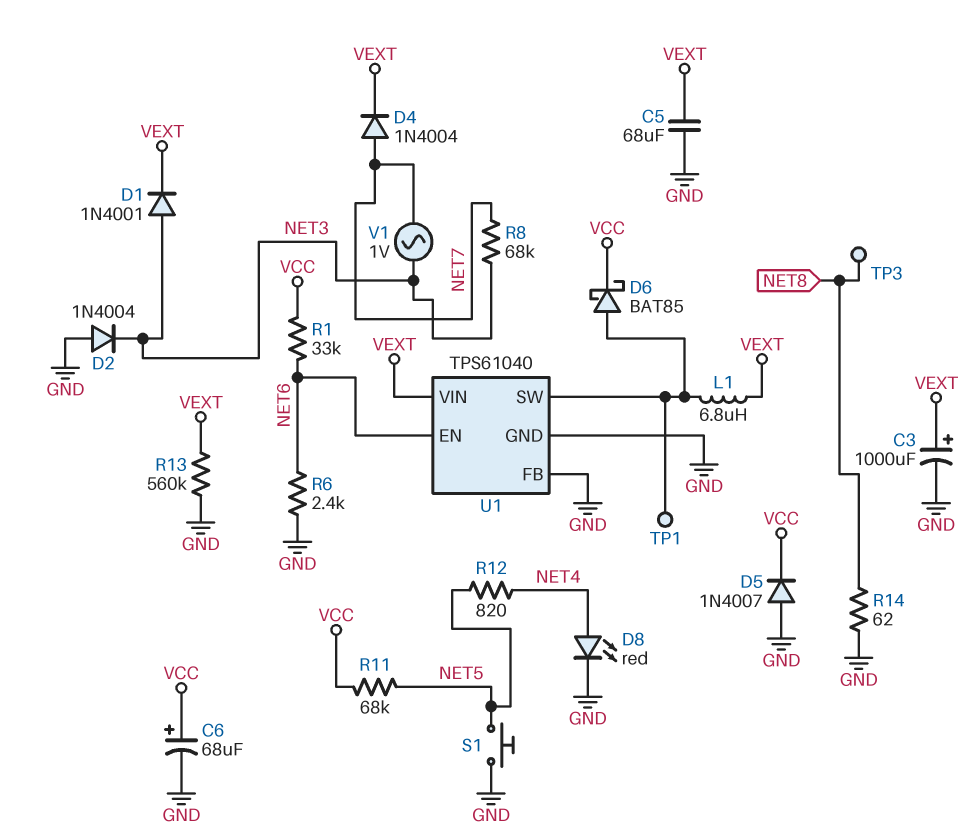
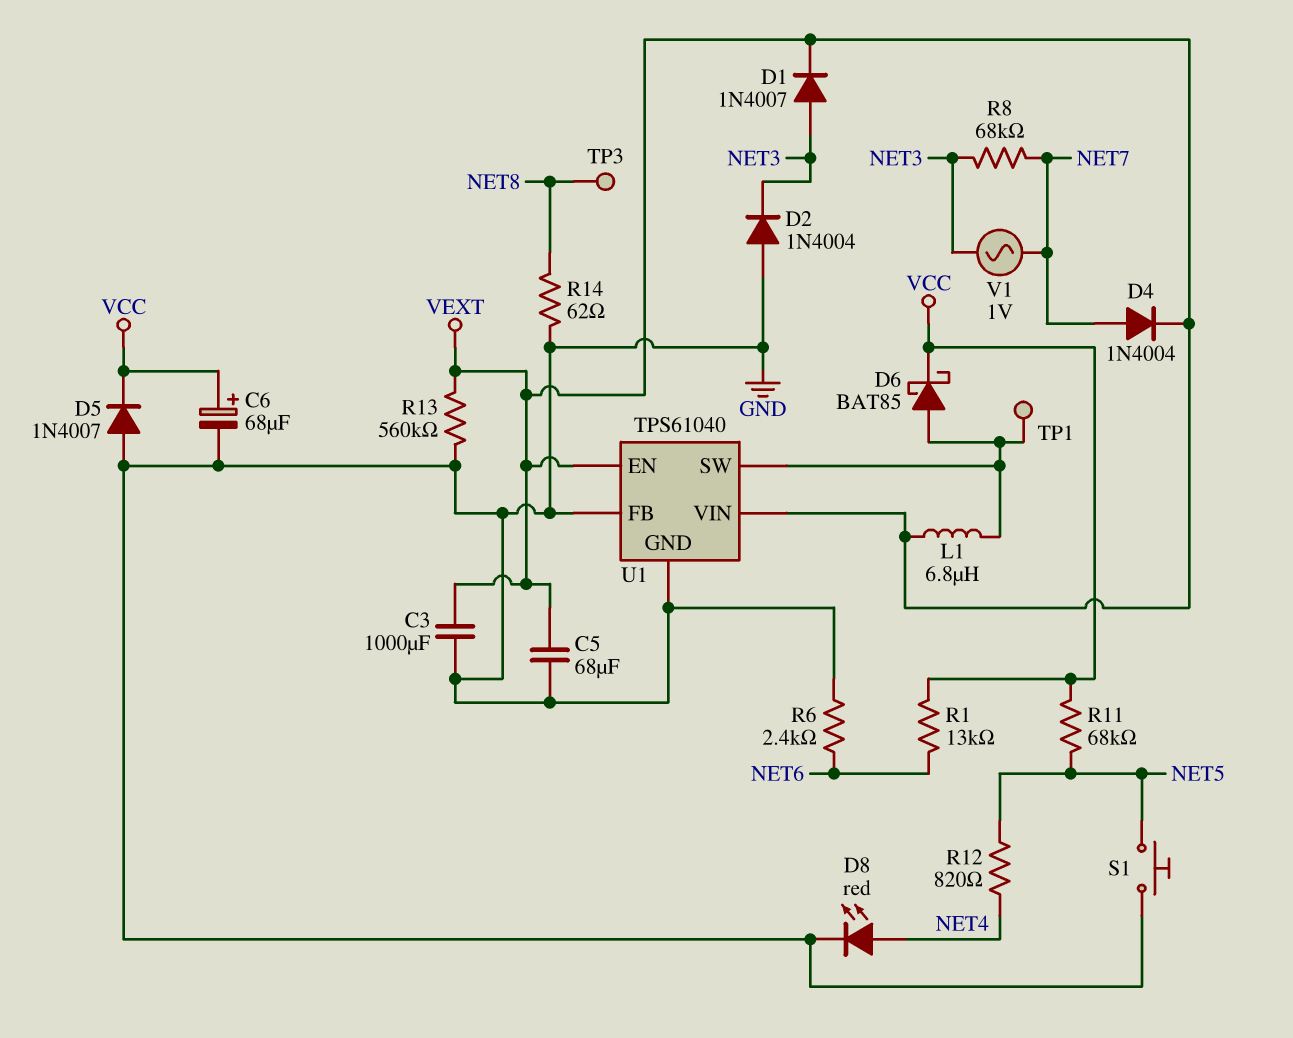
C3: 1000uF (plus VEXT, minus GND) -> 1000uF (GND, VEXT)
D1: diode 1N4001 (A NET3, K VEXT) -> diode 1N4007 (A NET3, K VEXT)
R1: 33k (NET6, VCC) -> 13k (NET6, VCC)
U1 pin EN: NET6 -> VEXT

